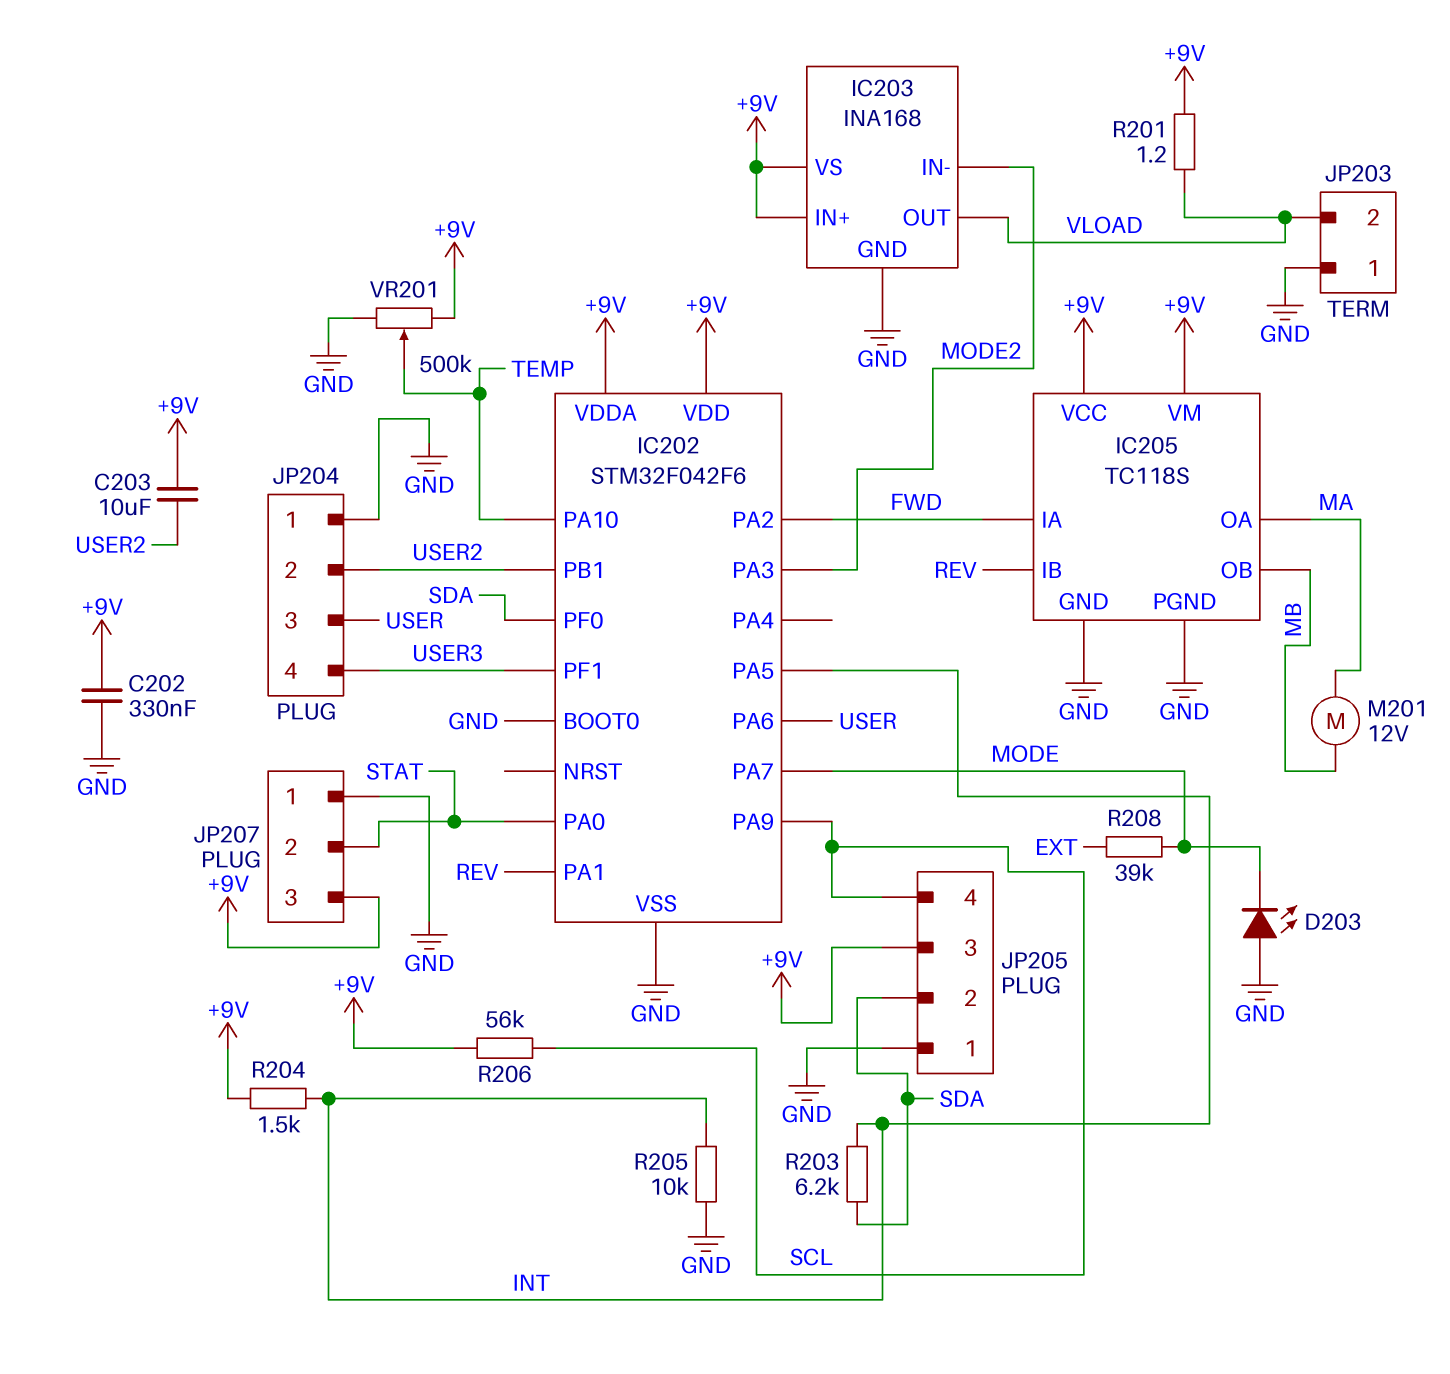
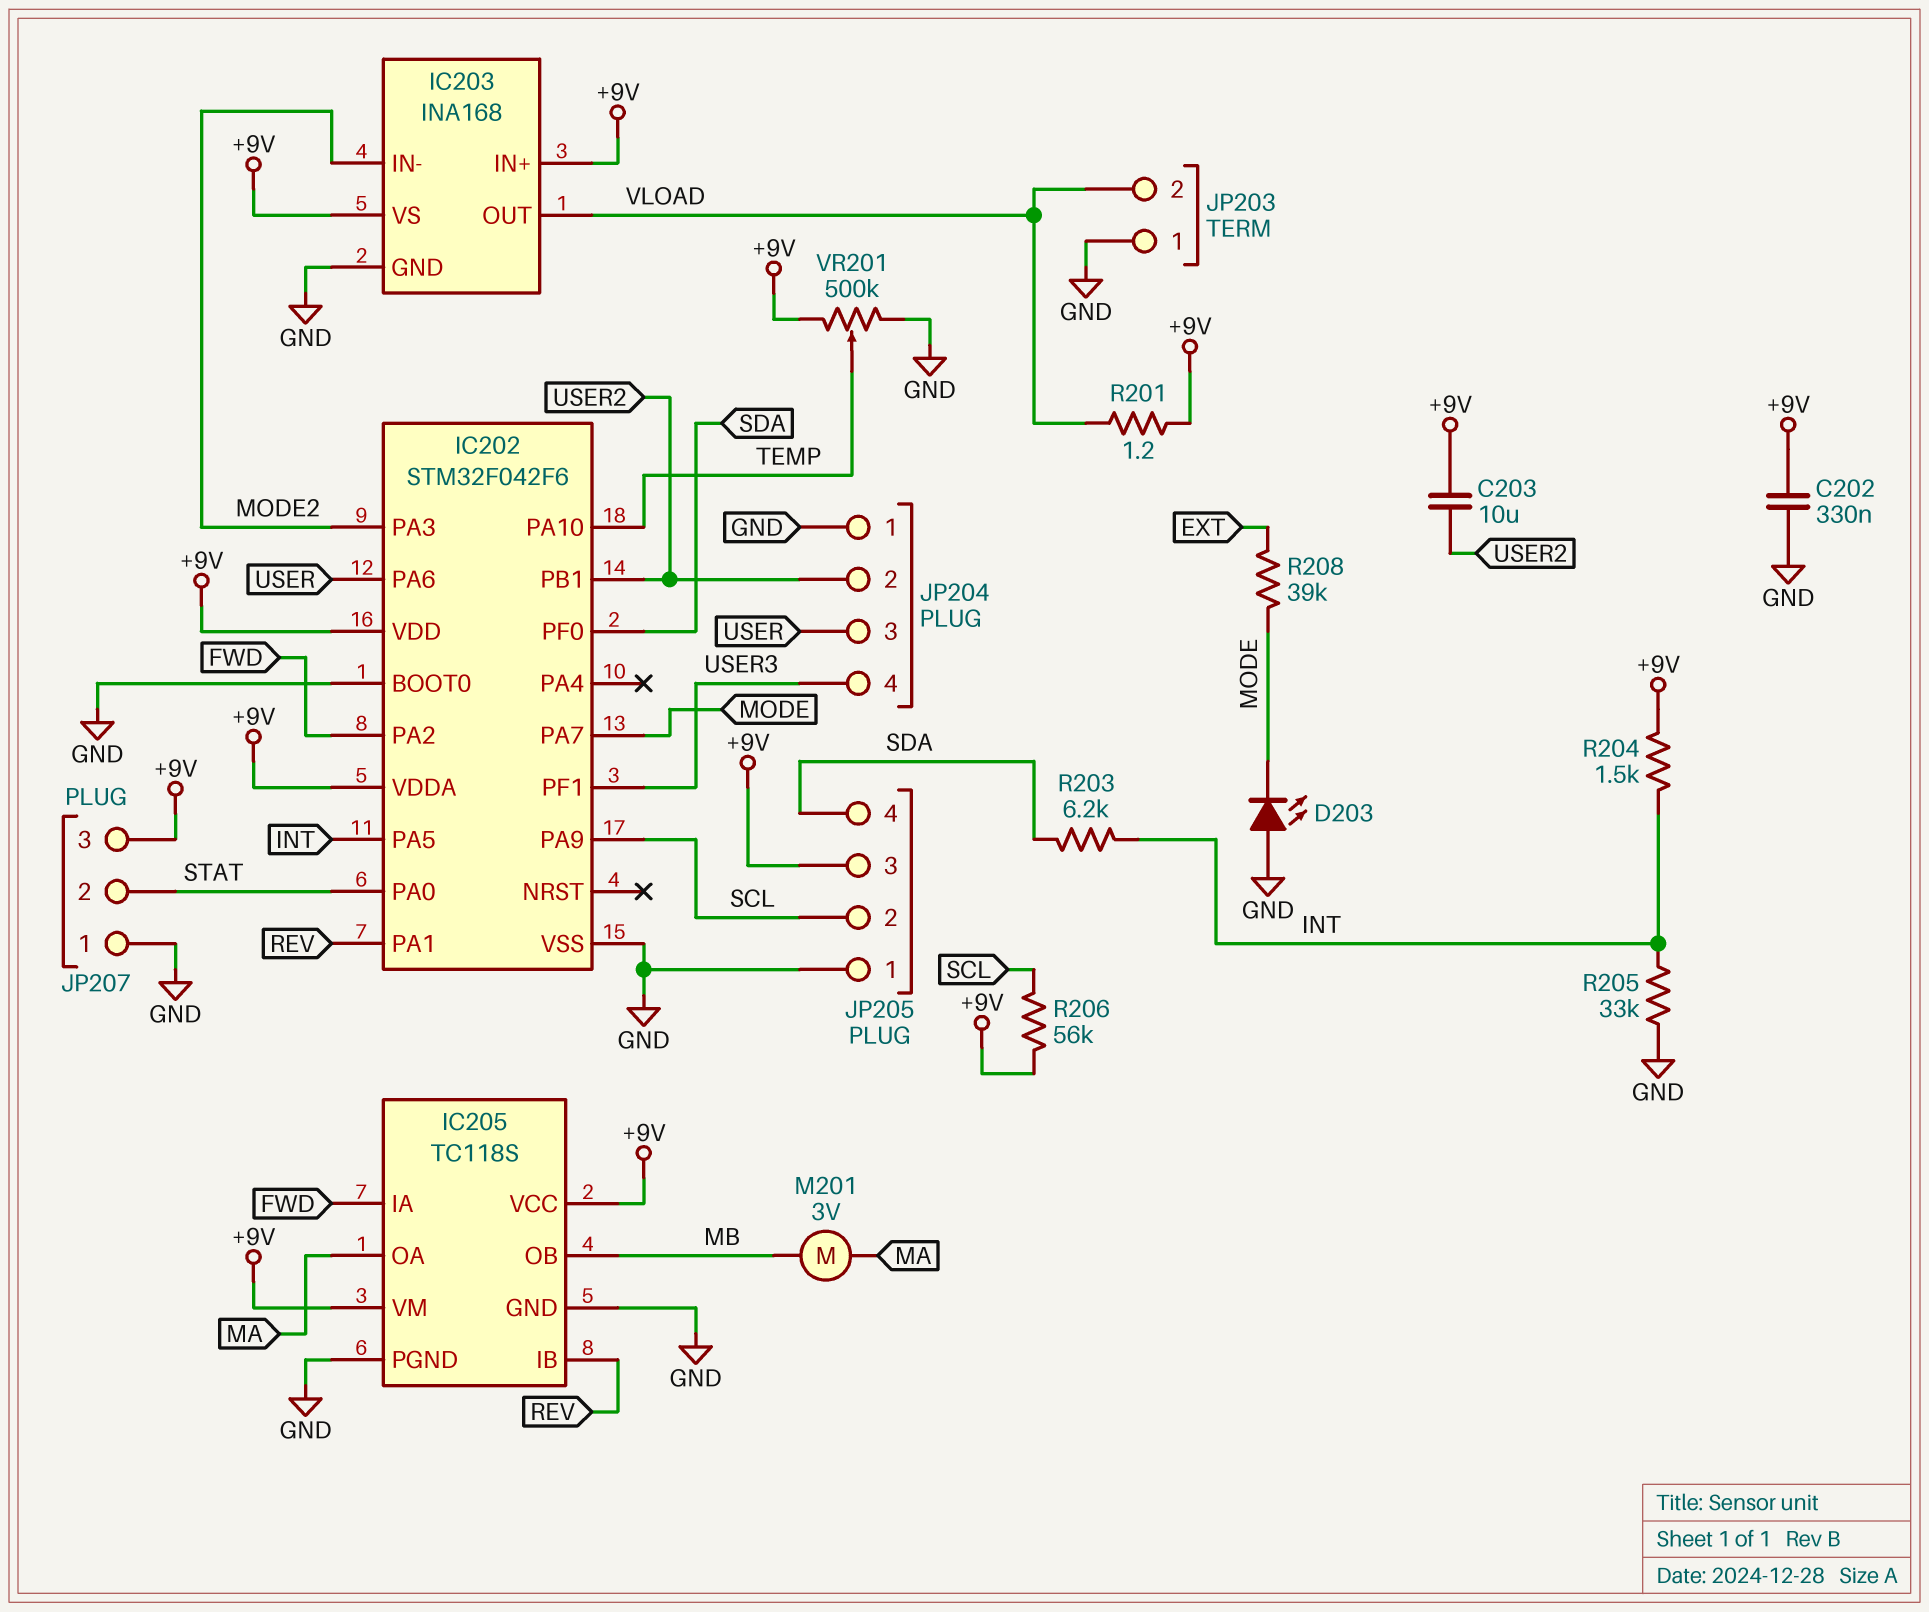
JP205 pin 2: SDA -> SCL
JP205 pin 4: SCL -> SDA
M201: motor 12V (MA, MB) -> motor 3V (MA, MB)
R205: 10k (GND, INT) -> 33k (GND, INT)

